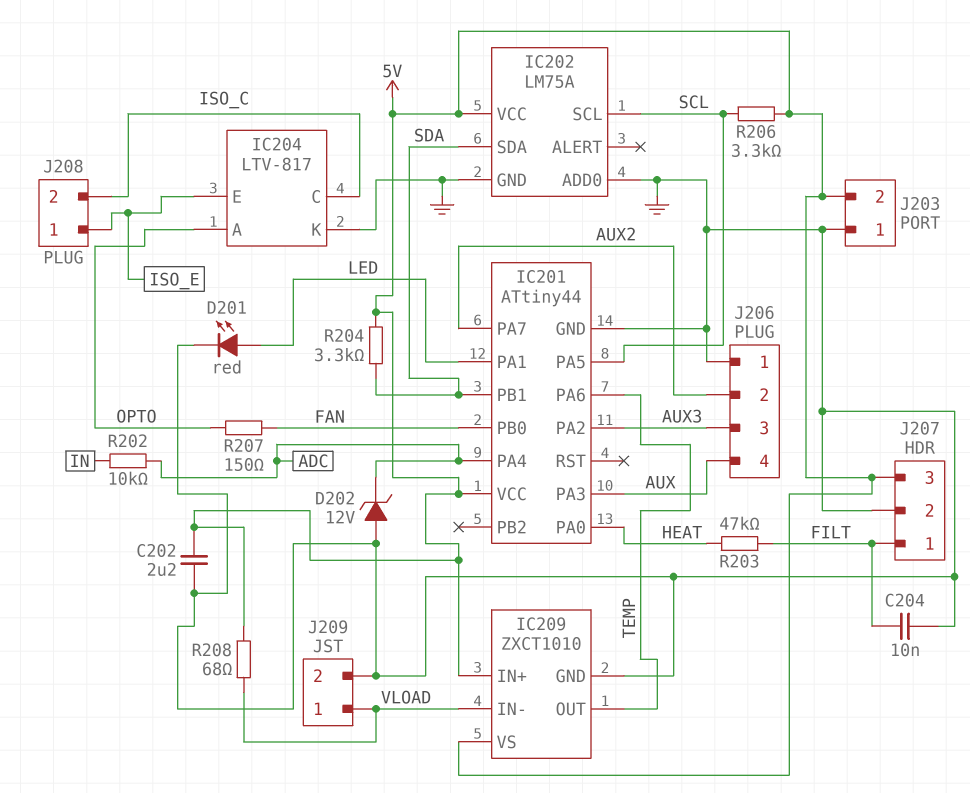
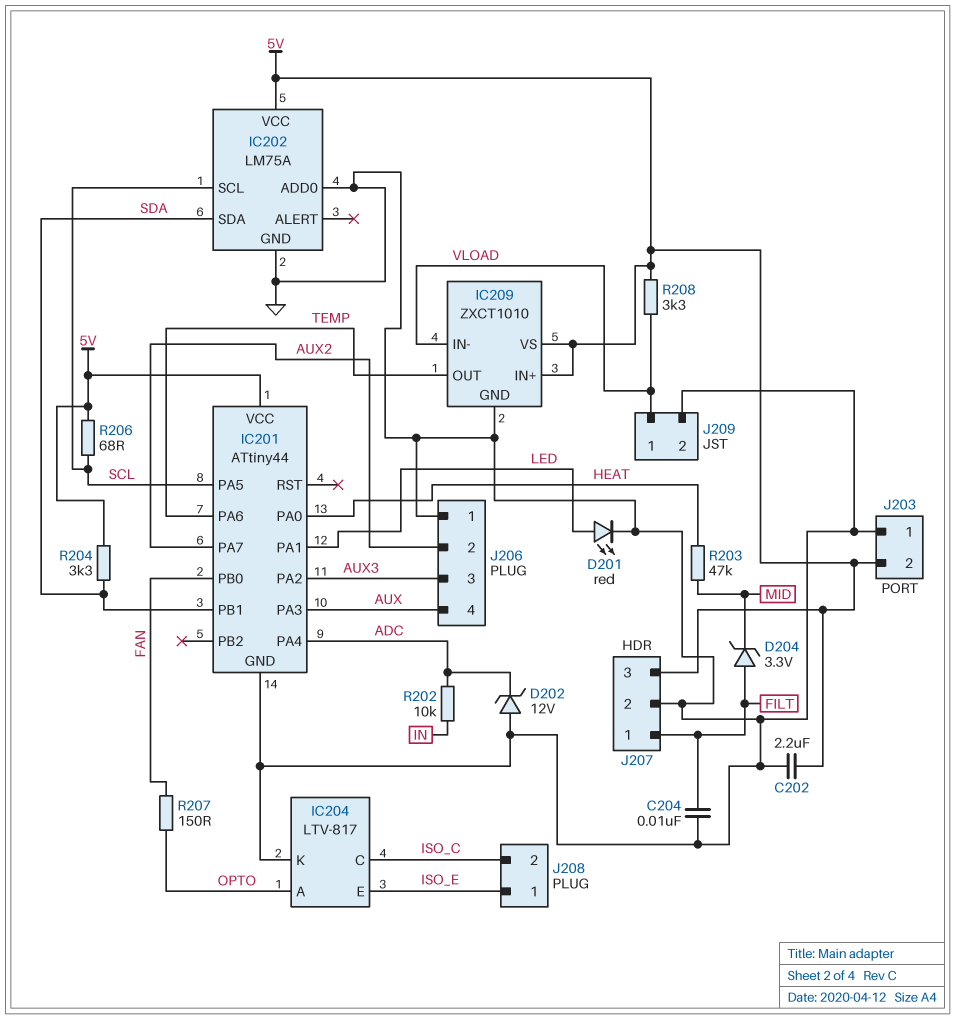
D204: none -> zener 3.3V (A FILT, K MID)
R203: 47k (FILT, HEAT) -> 47k (HEAT, MID)
R206: 3.3k (5V, SCL) -> 68 (5V, SCL)
R208: 68 (5V, VLOAD) -> 3.3k (5V, VLOAD)

